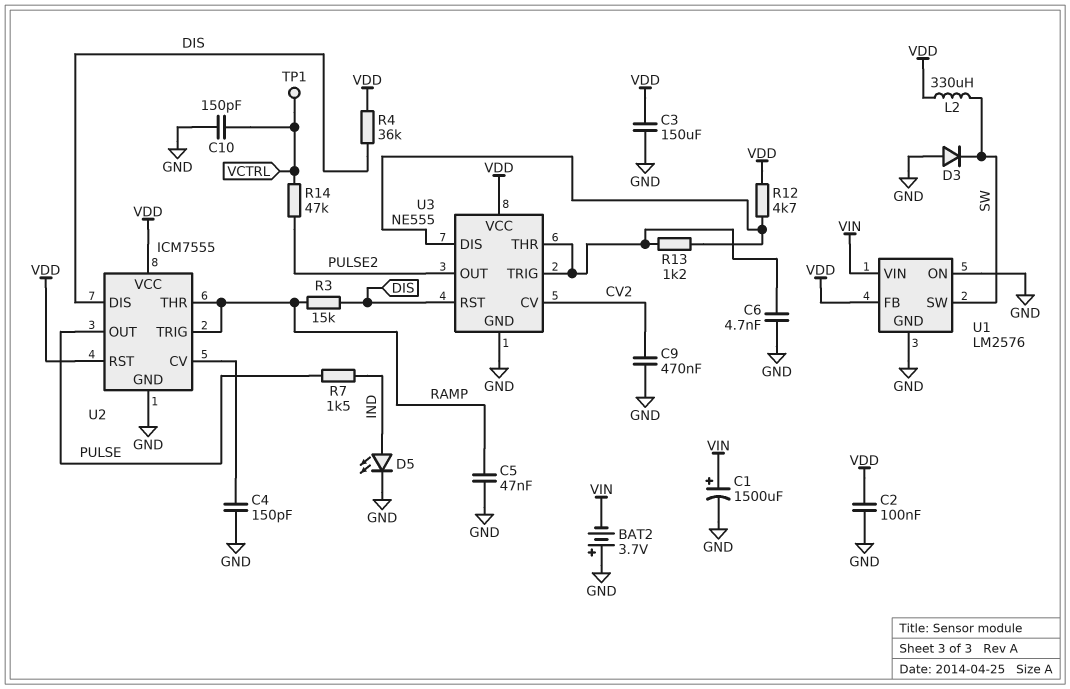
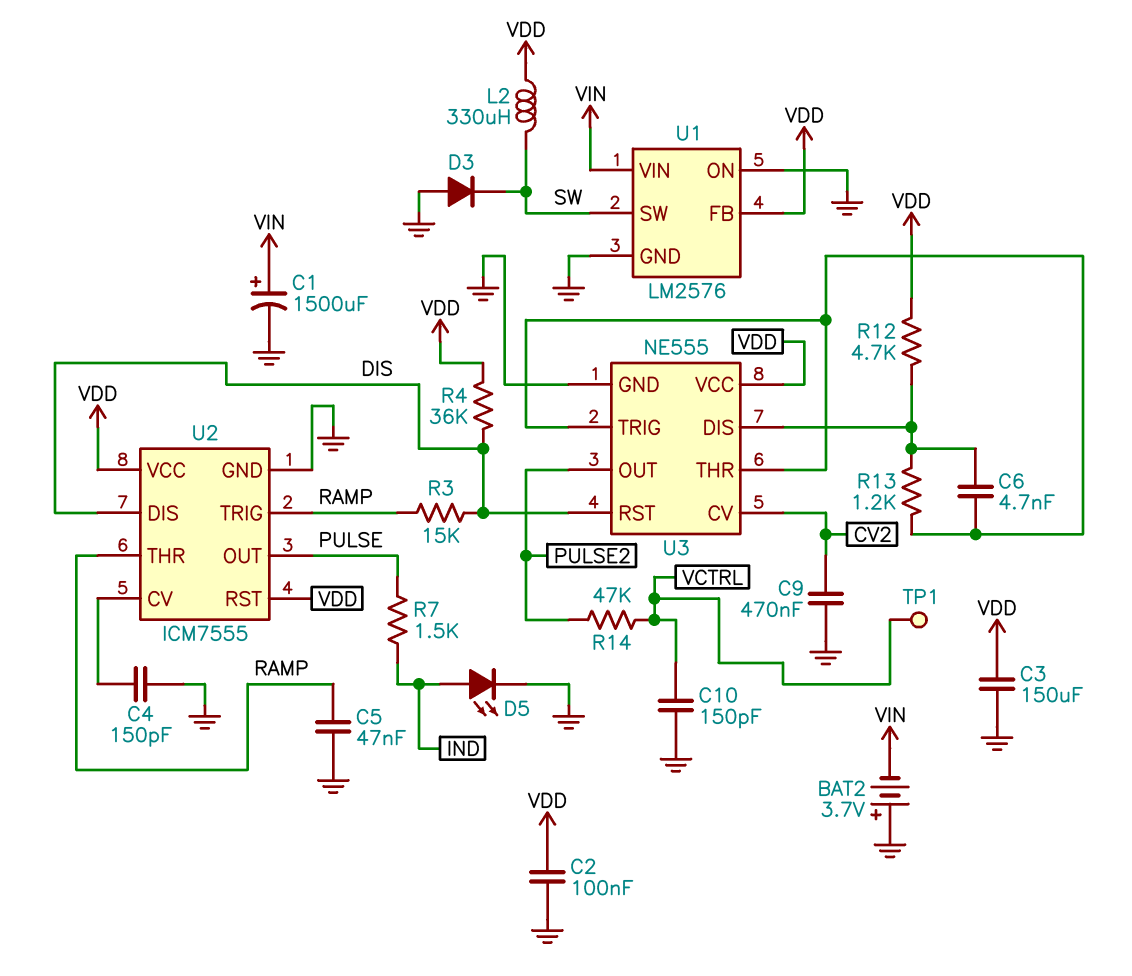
C6: 4.7nF (GND, U3/THR) -> 4.7nF (U3/DIS, U3/THR)

